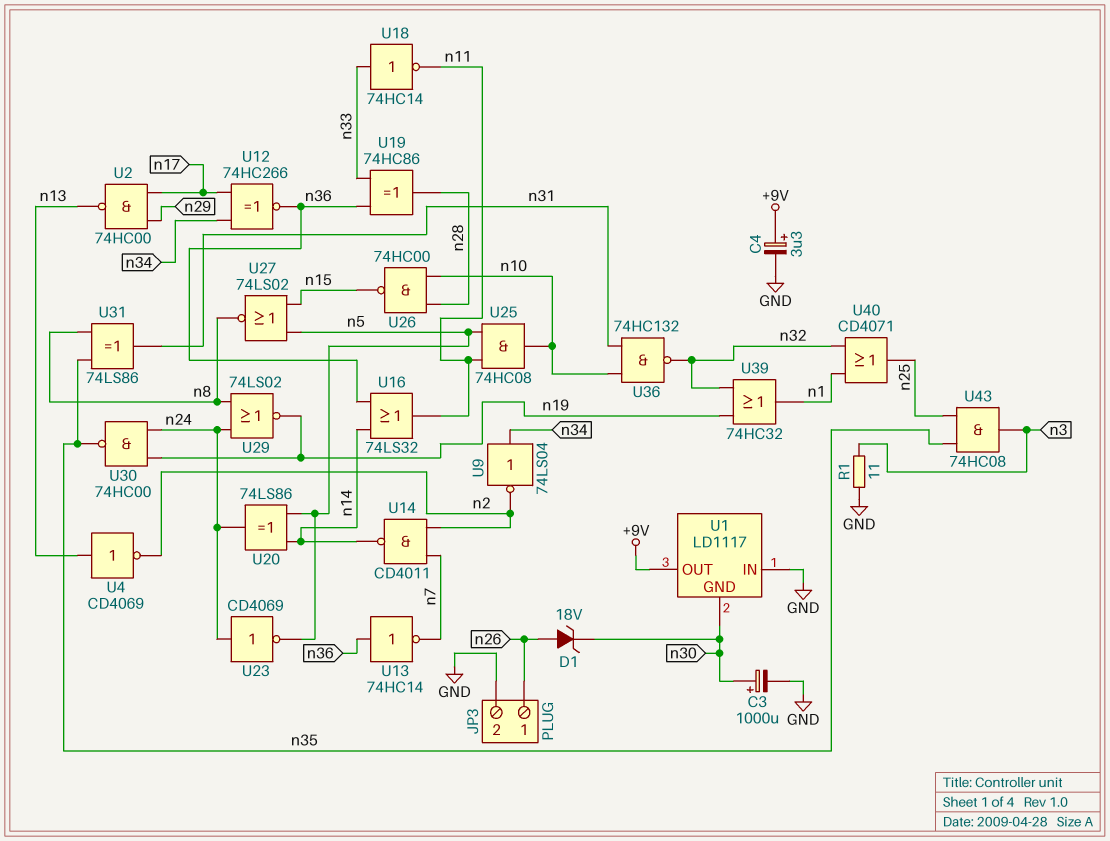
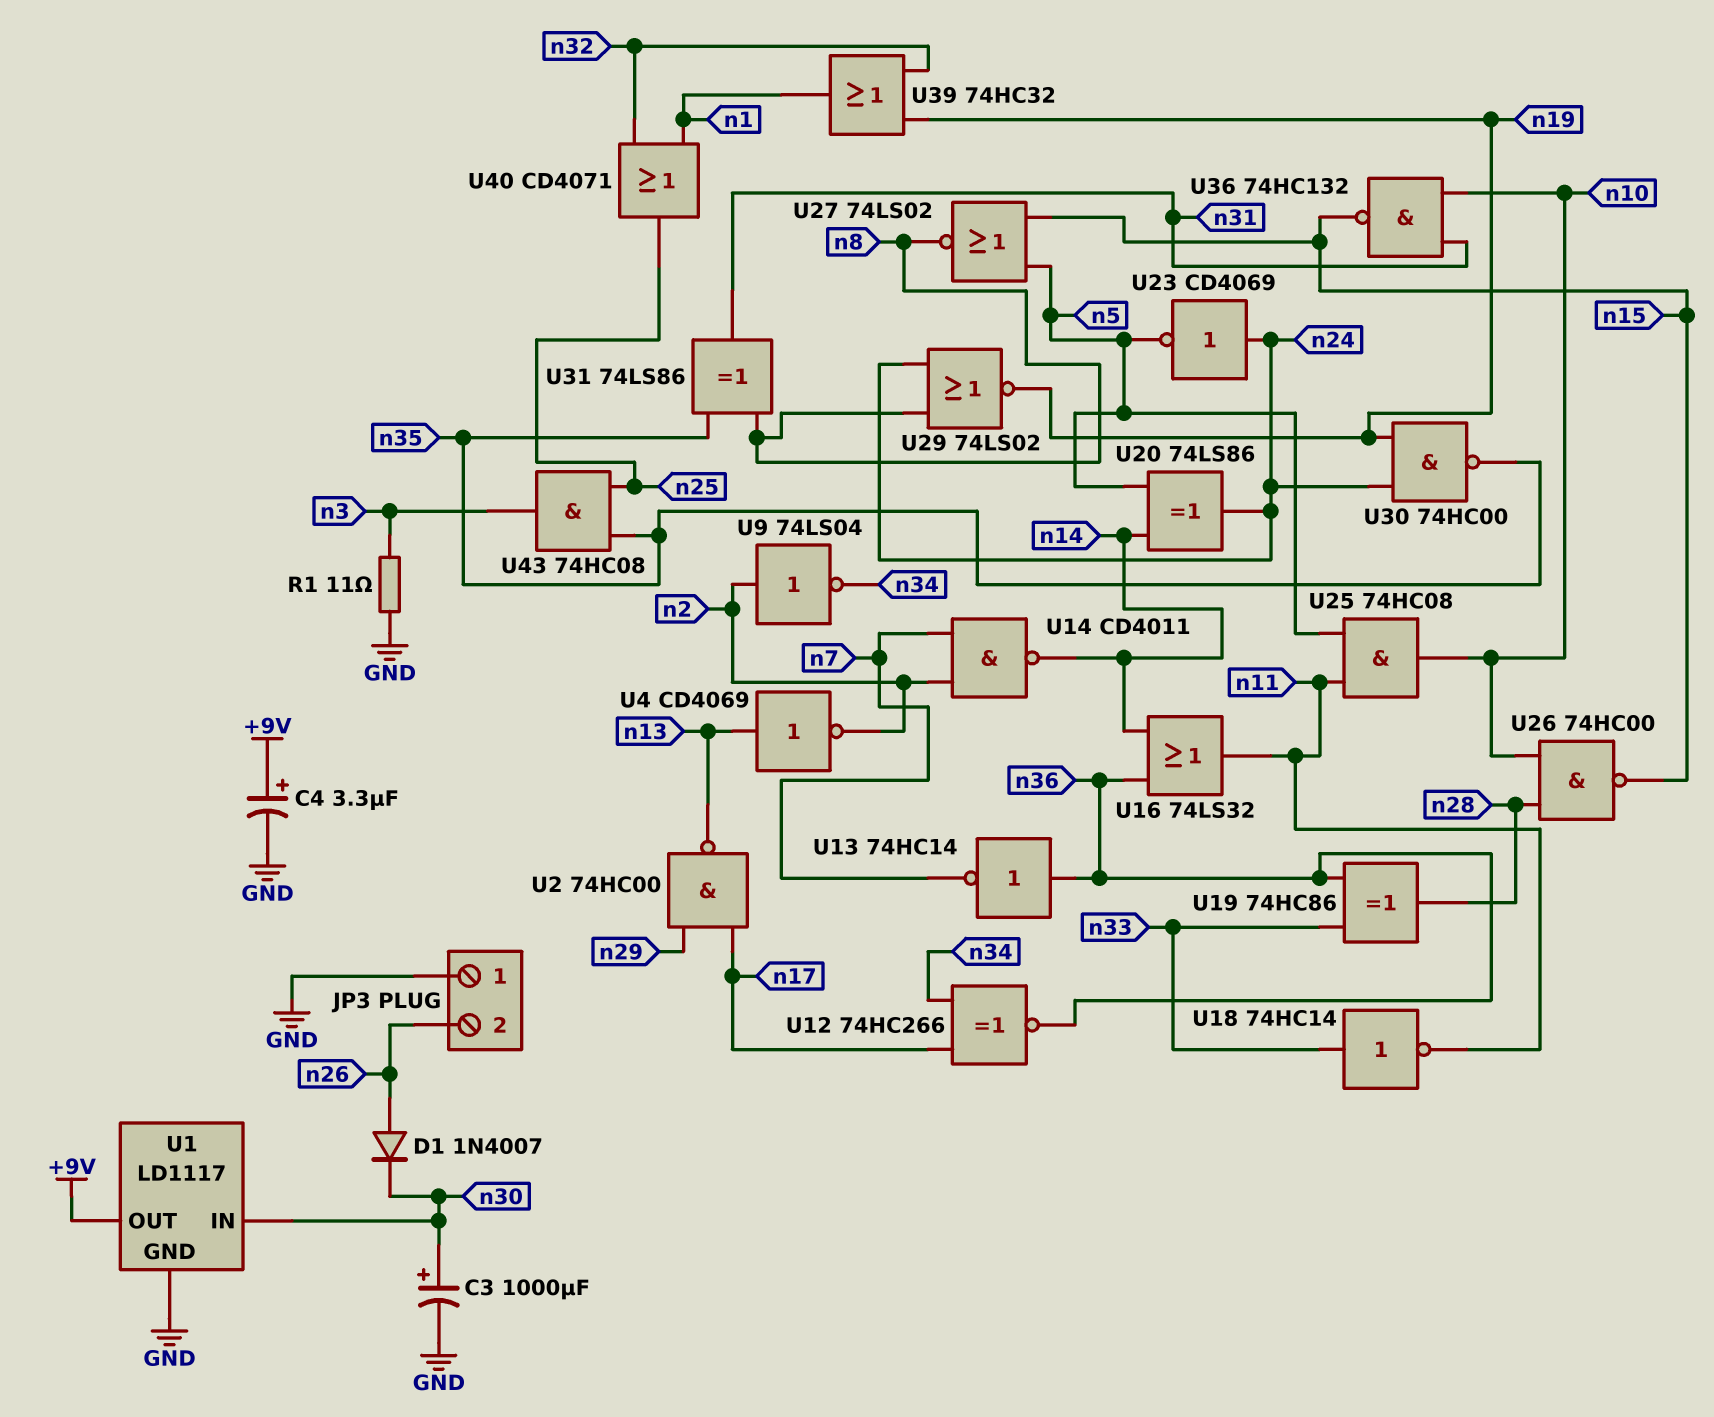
D1: zener 18V (A n26, K n30) -> diode 1N4007 (A n26, K n30)
JP3 pin 1: n26 -> GND
JP3 pin 2: GND -> n26
U1 pin GND: n30 -> GND
U1 pin IN: GND -> n30
U9: NOT 74LS04 (in n34, out n2) -> NOT 74LS04 (in n2, out n34)
U36: NAND 74HC132 (in n10, in n31, out n32) -> NAND 74HC132 (in n10, in n31, out n15)

